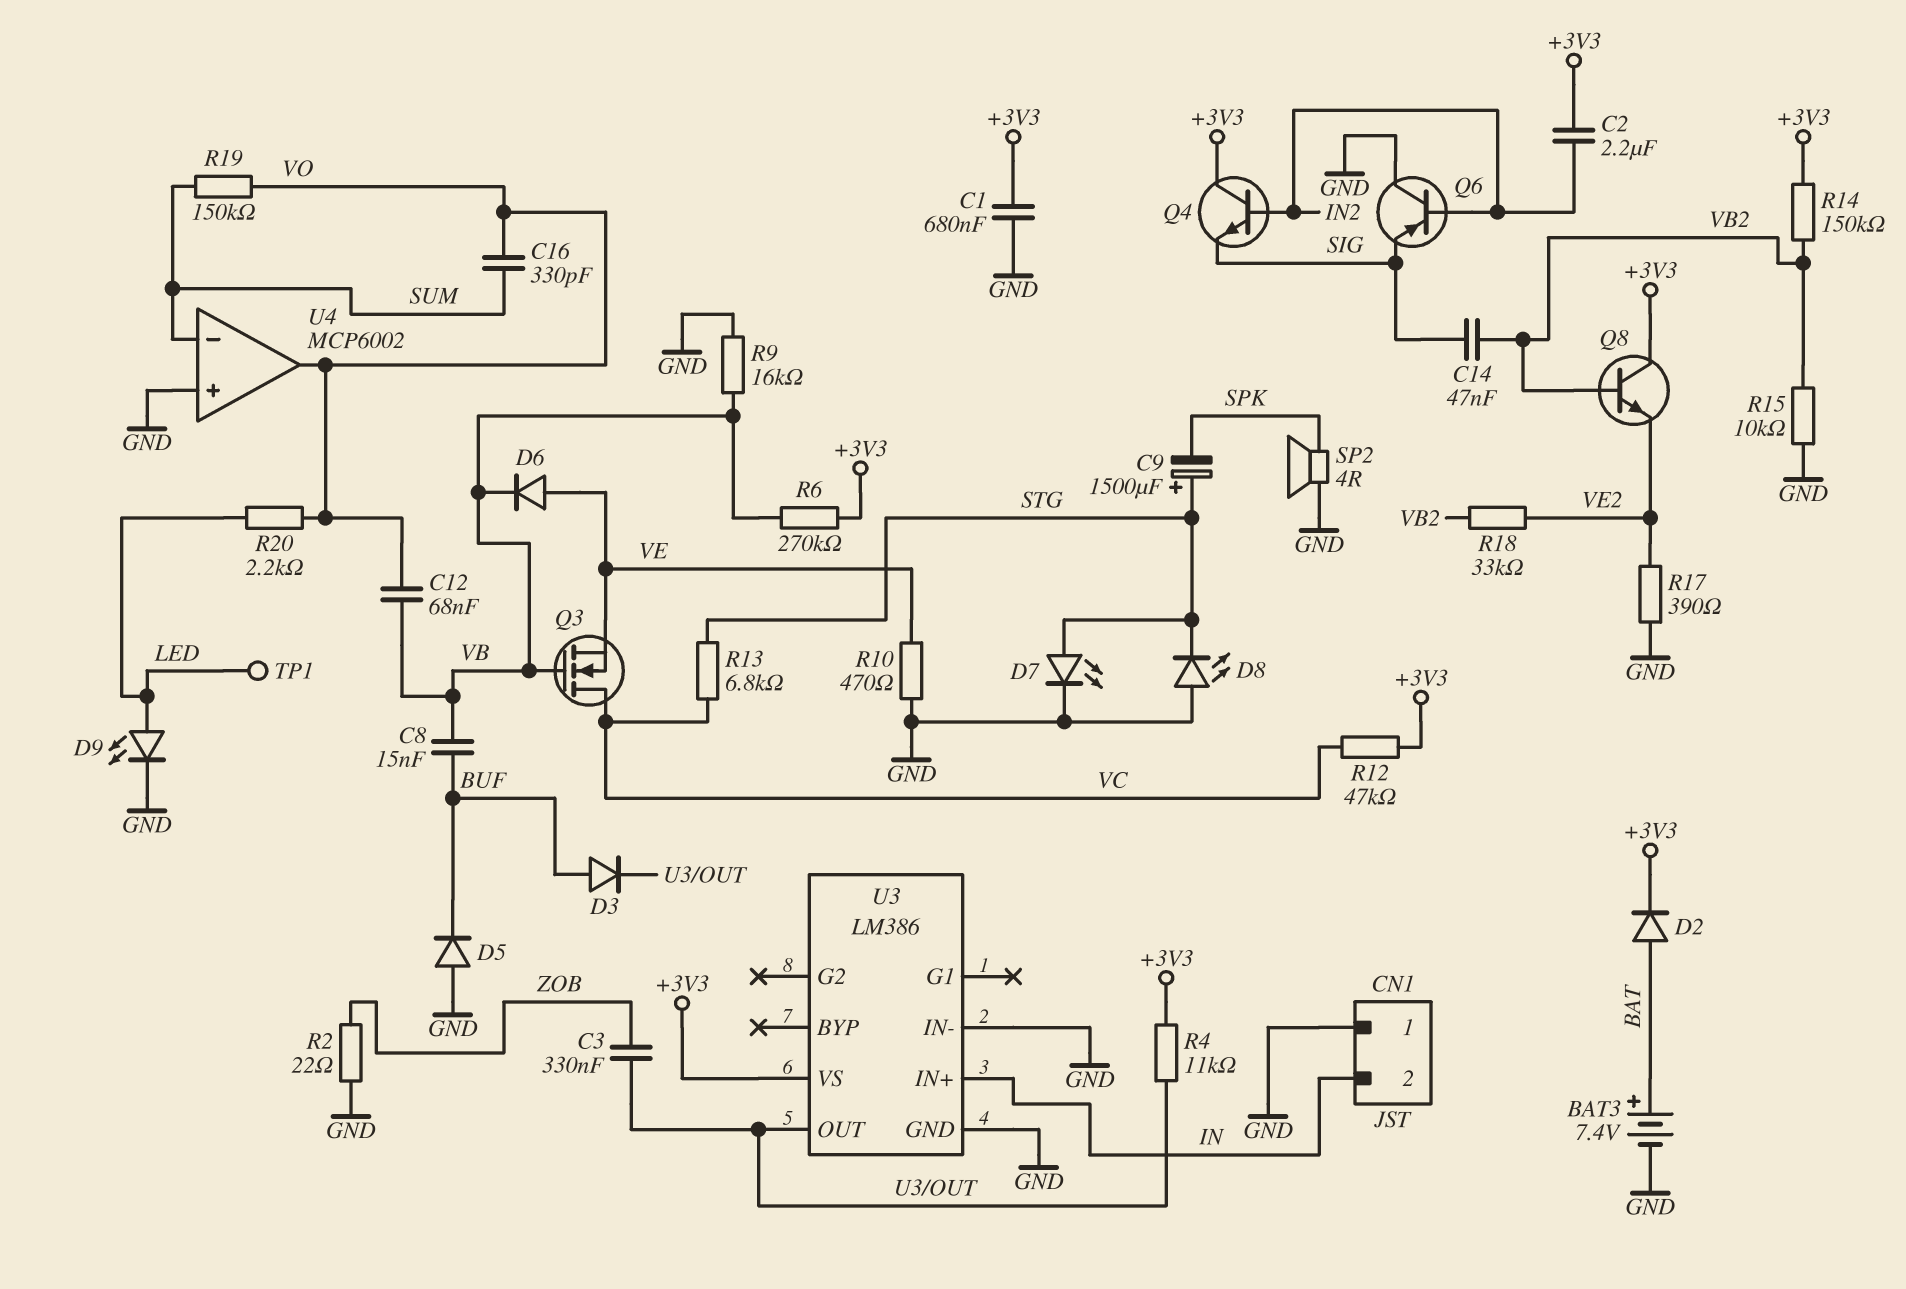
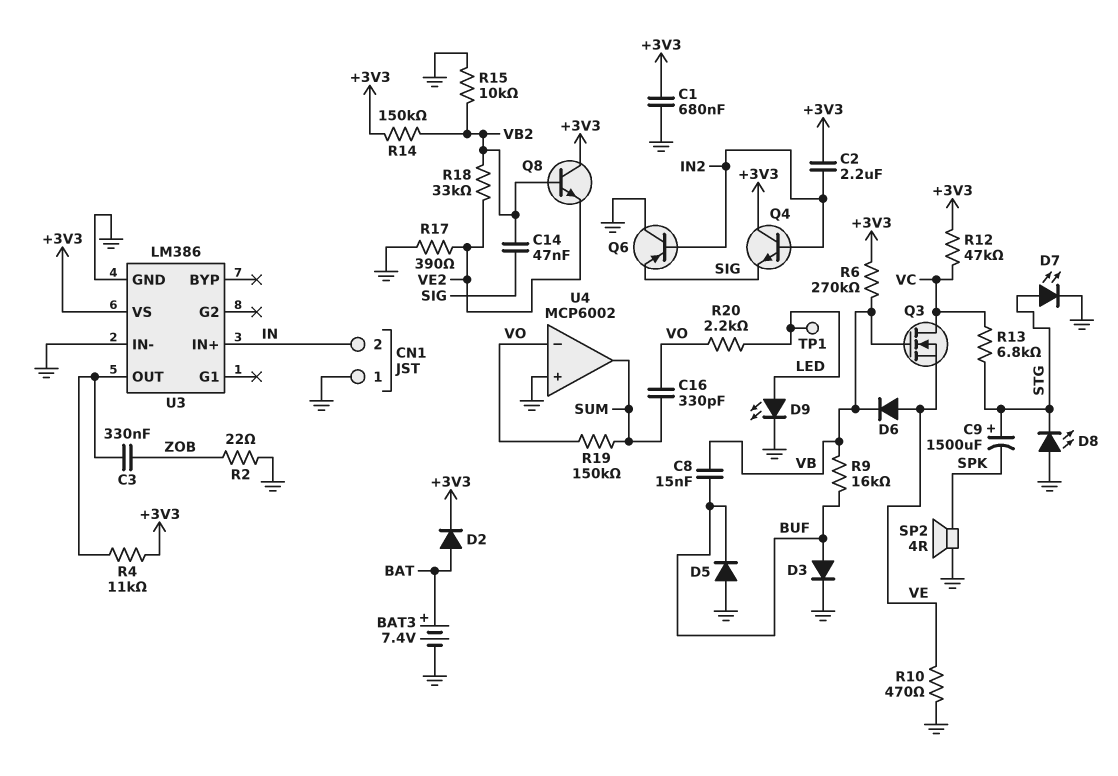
C12: 68nF (VB, VO) -> none
D3: diode (A BUF, K U3/OUT) -> diode (A BUF, K GND)
R9: 16k (GND, VB) -> 16k (BUF, VB)
U4 pin in-: SUM -> VO
U4 pin out: VO -> SUM

